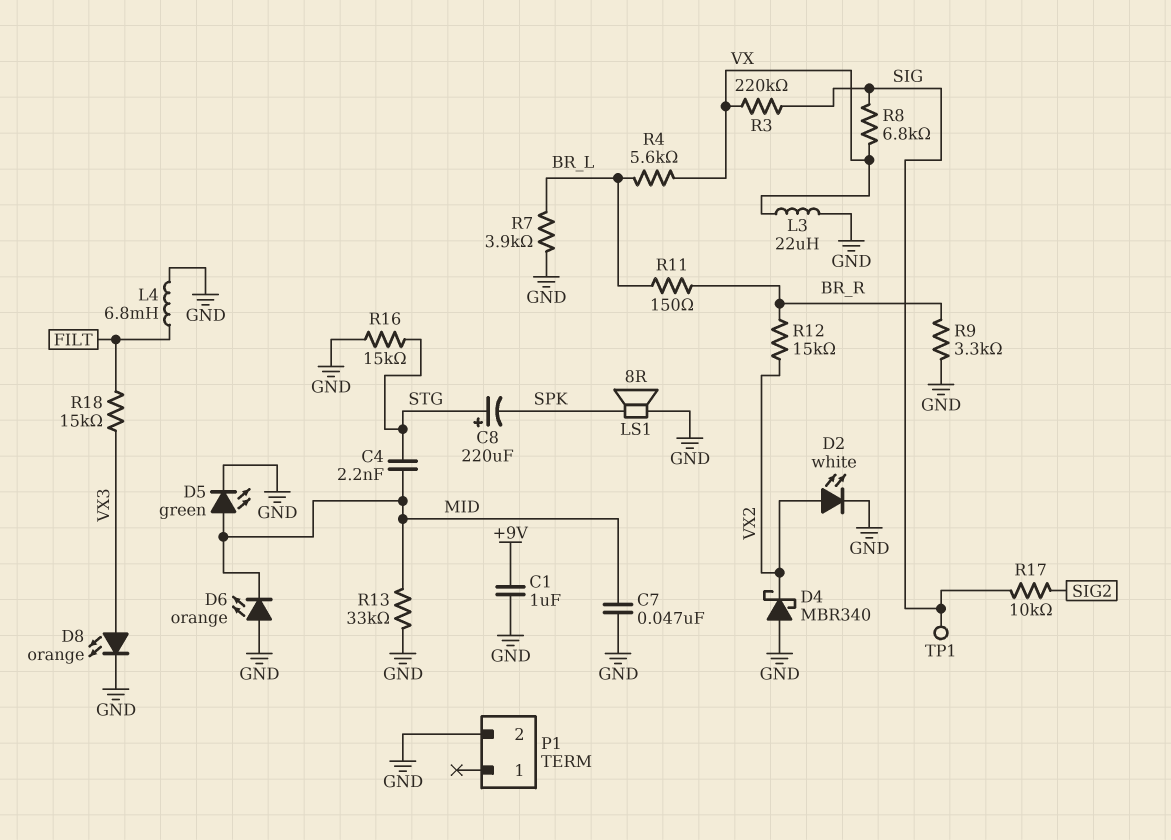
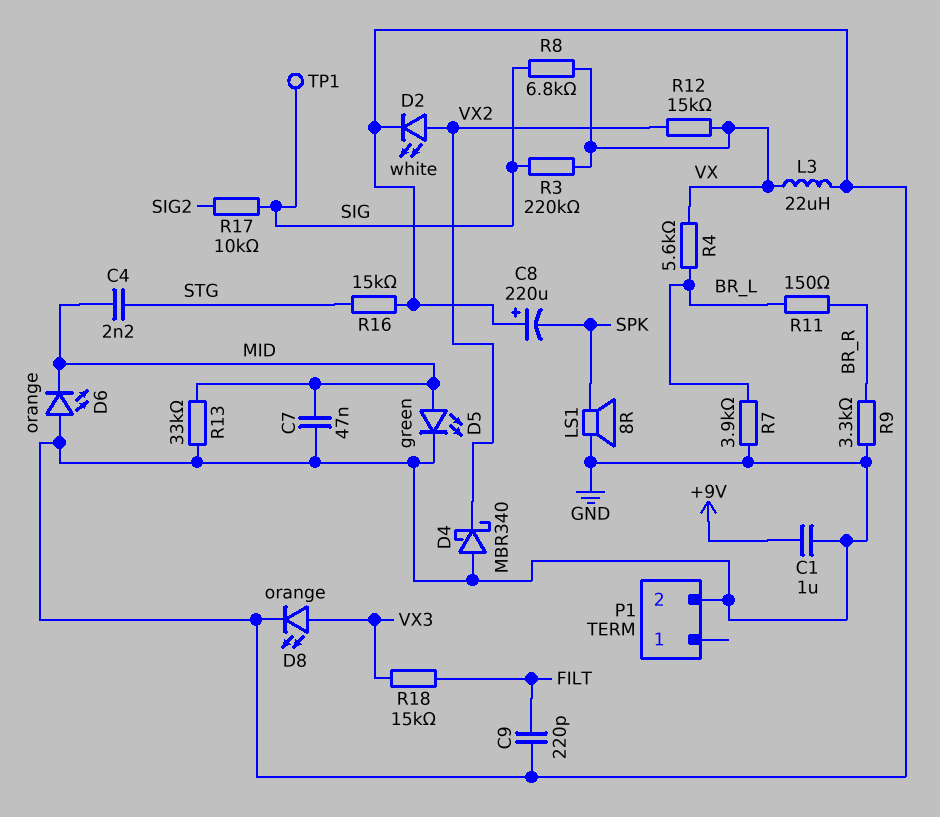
C8: 220uF (plus STG, minus SPK) -> 220uF (plus GND, minus SPK)
C9: none -> 220pF (FILT, GND)
L4: 6.8mH (FILT, GND) -> none
R12: 15k (BR_R, VX2) -> 15k (VX, VX2)

